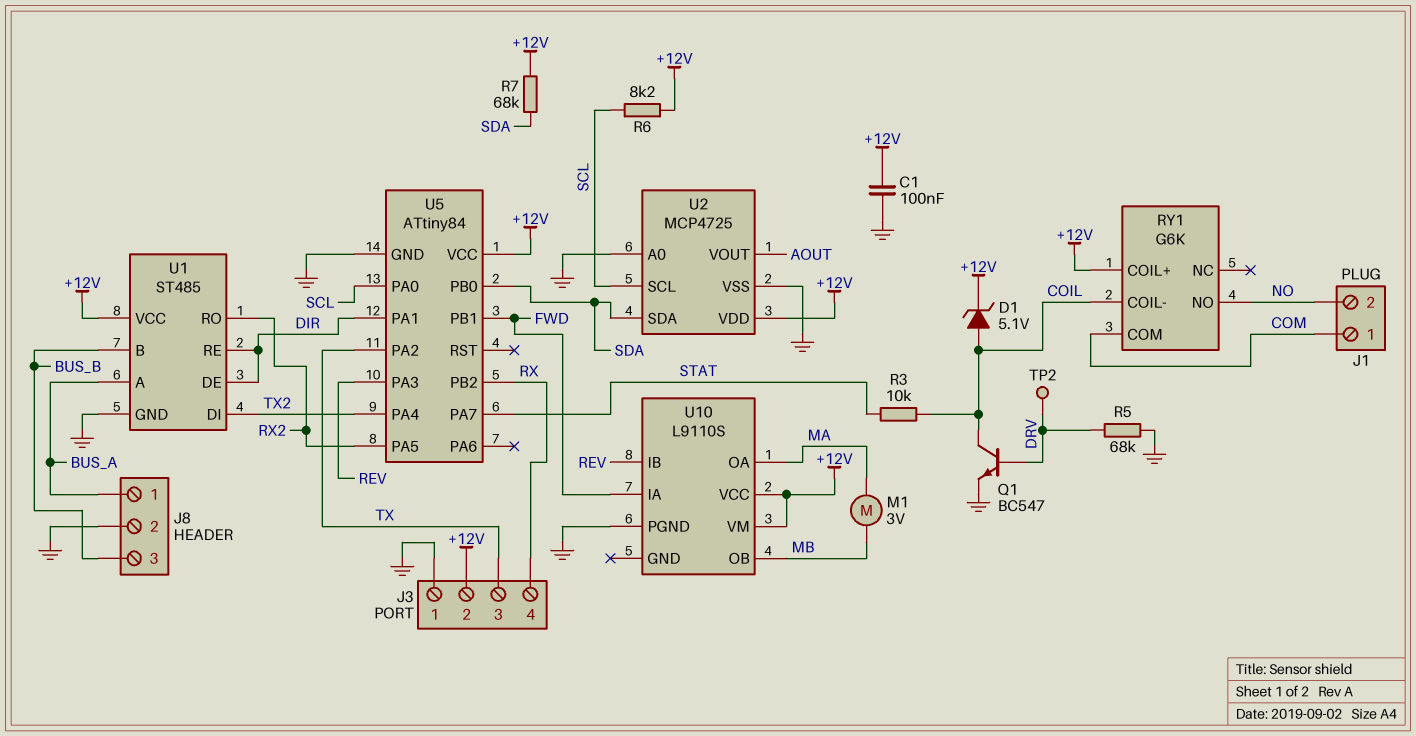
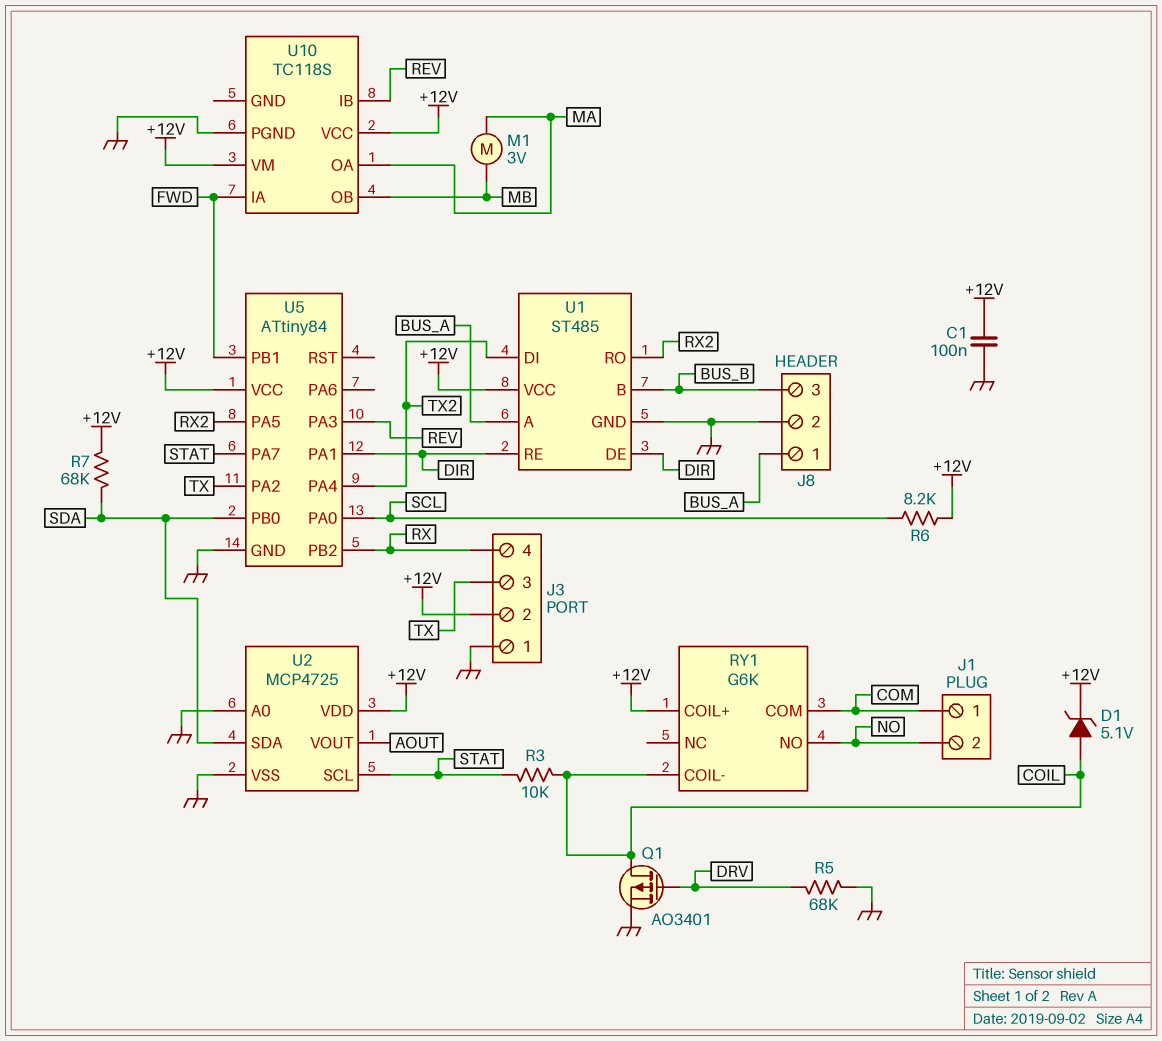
Q1: NPN BC547 (B DRV, C COIL, E GND) -> PMOS AO3401 (G DRV, D COIL, S GND)
TP2: test point (DRV) -> none
U2 pin SCL: SCL -> STAT
U10: L9110S -> TC118S

